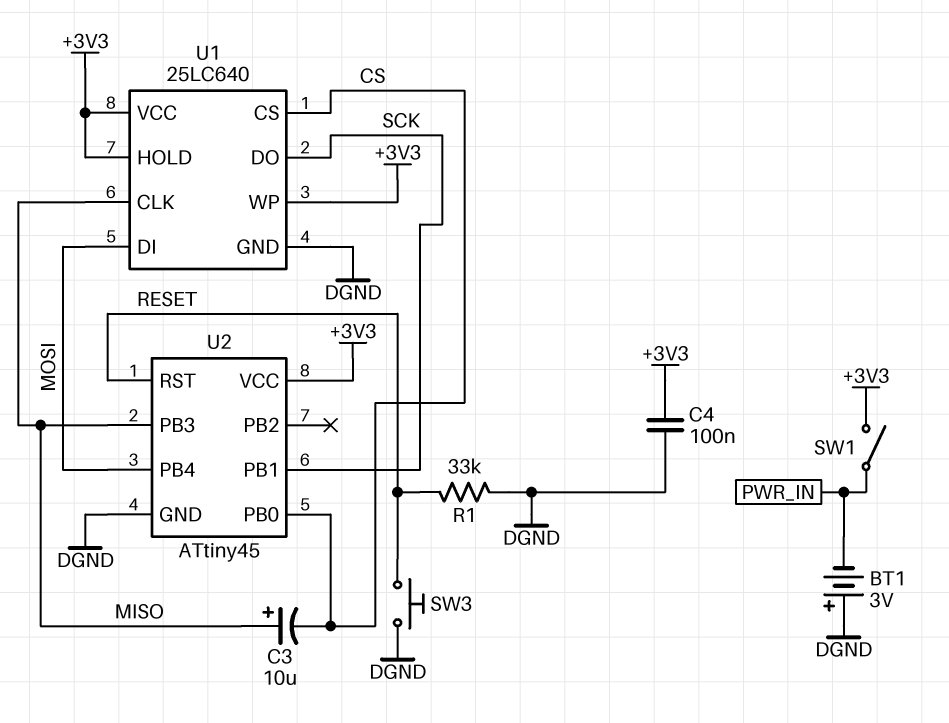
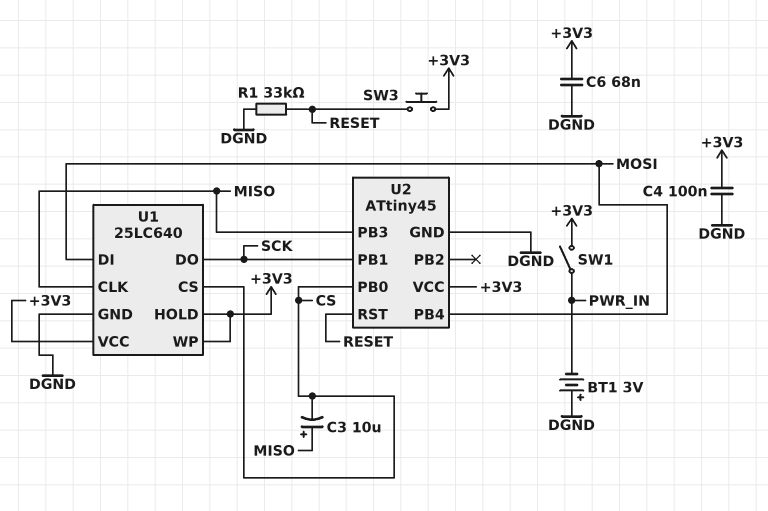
C6: none -> 68nF (+3V3, DGND)
SW3: button (DGND, RESET) -> button (+3V3, RESET)

